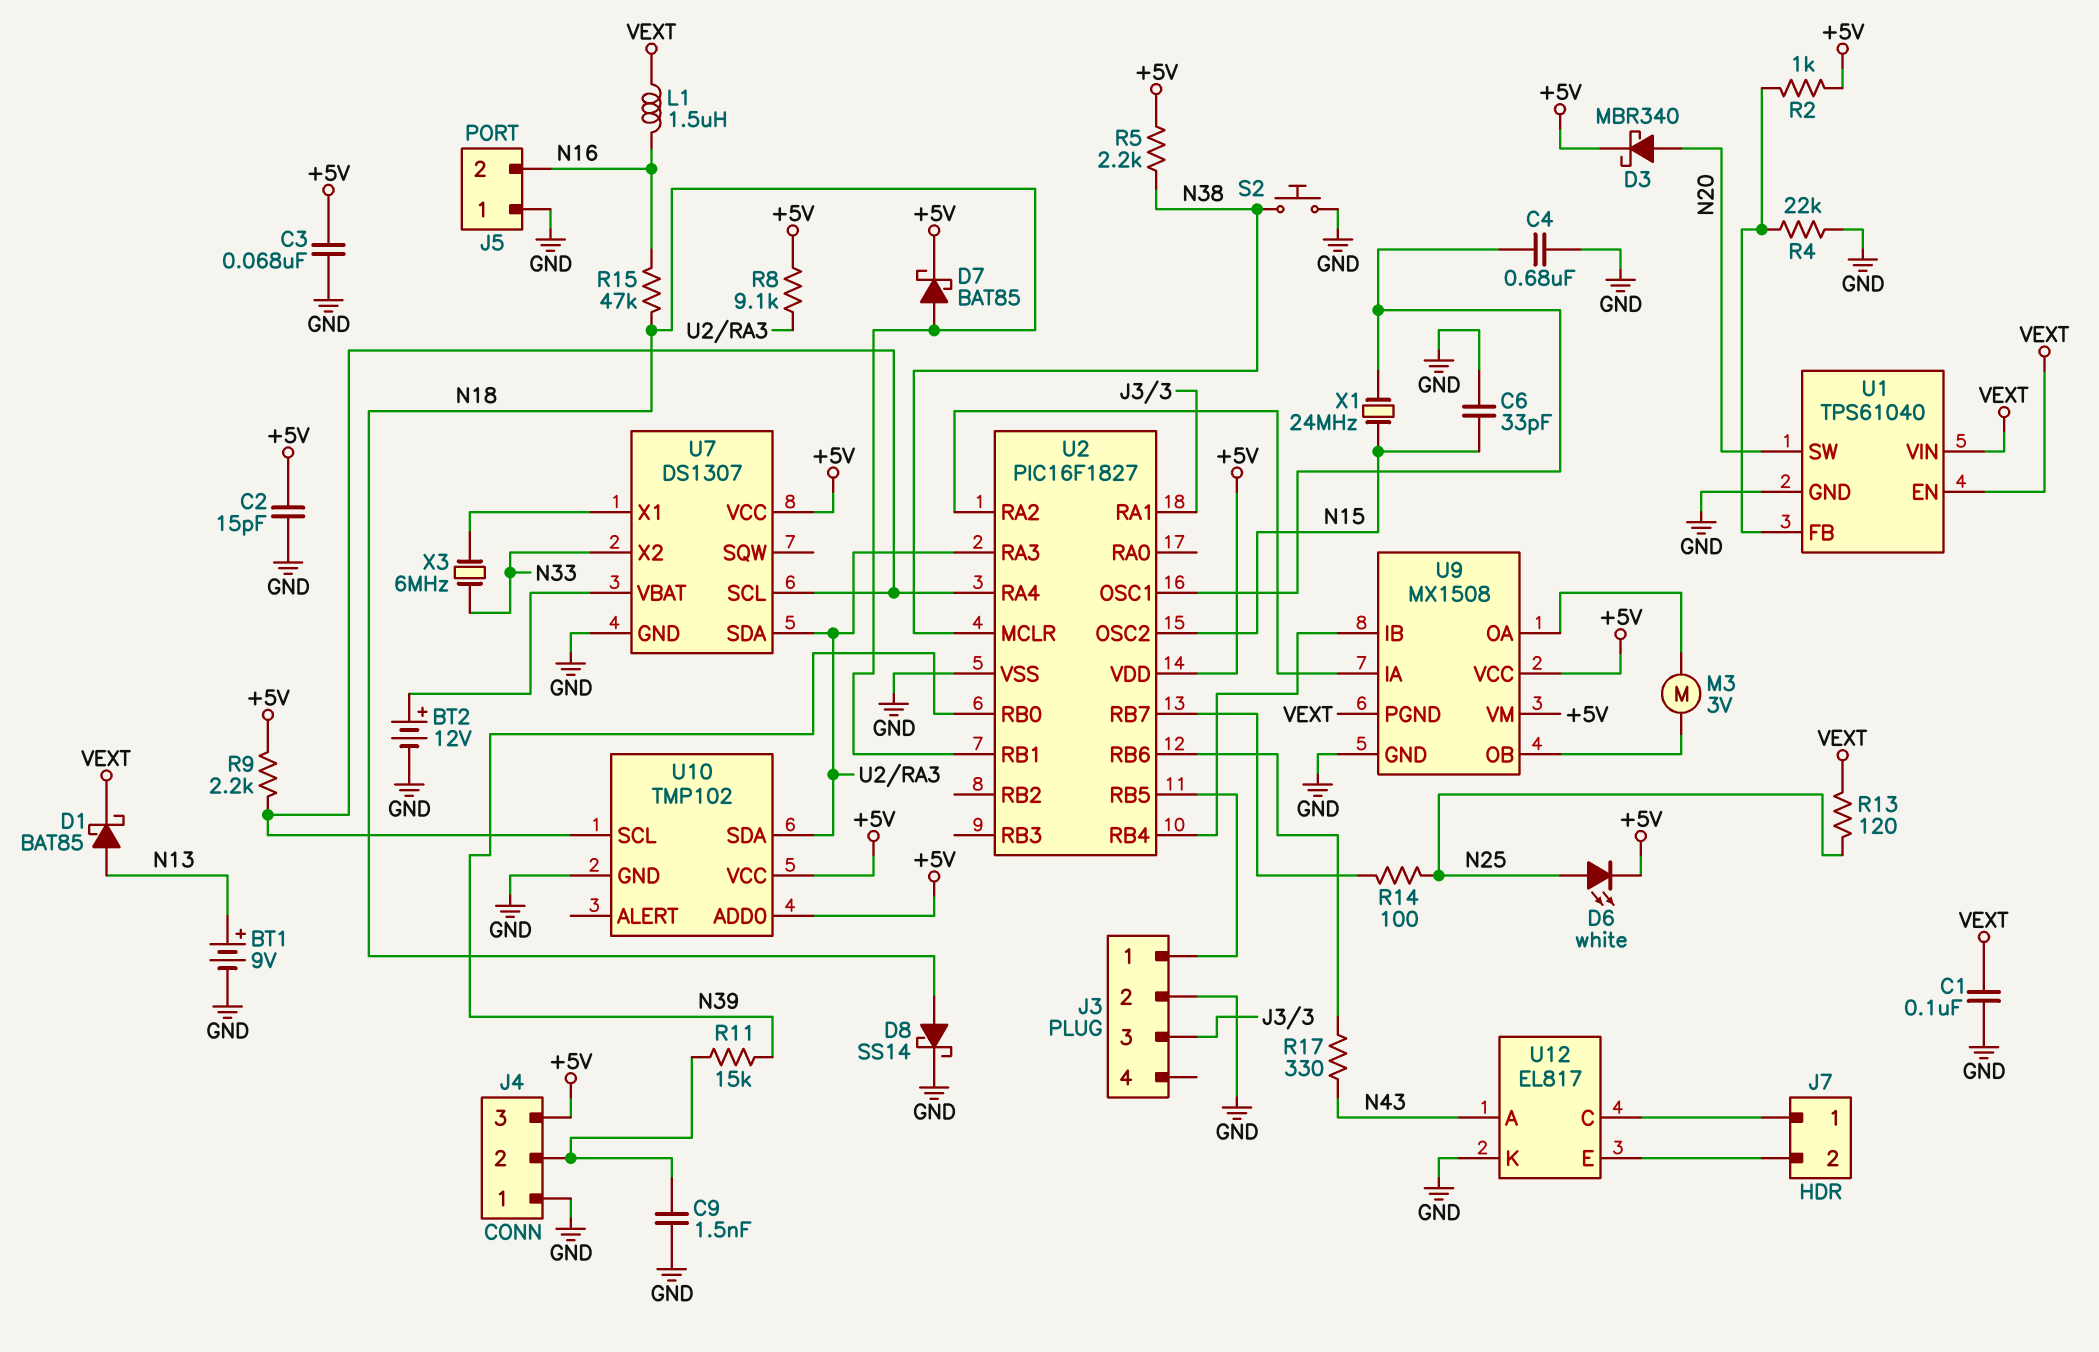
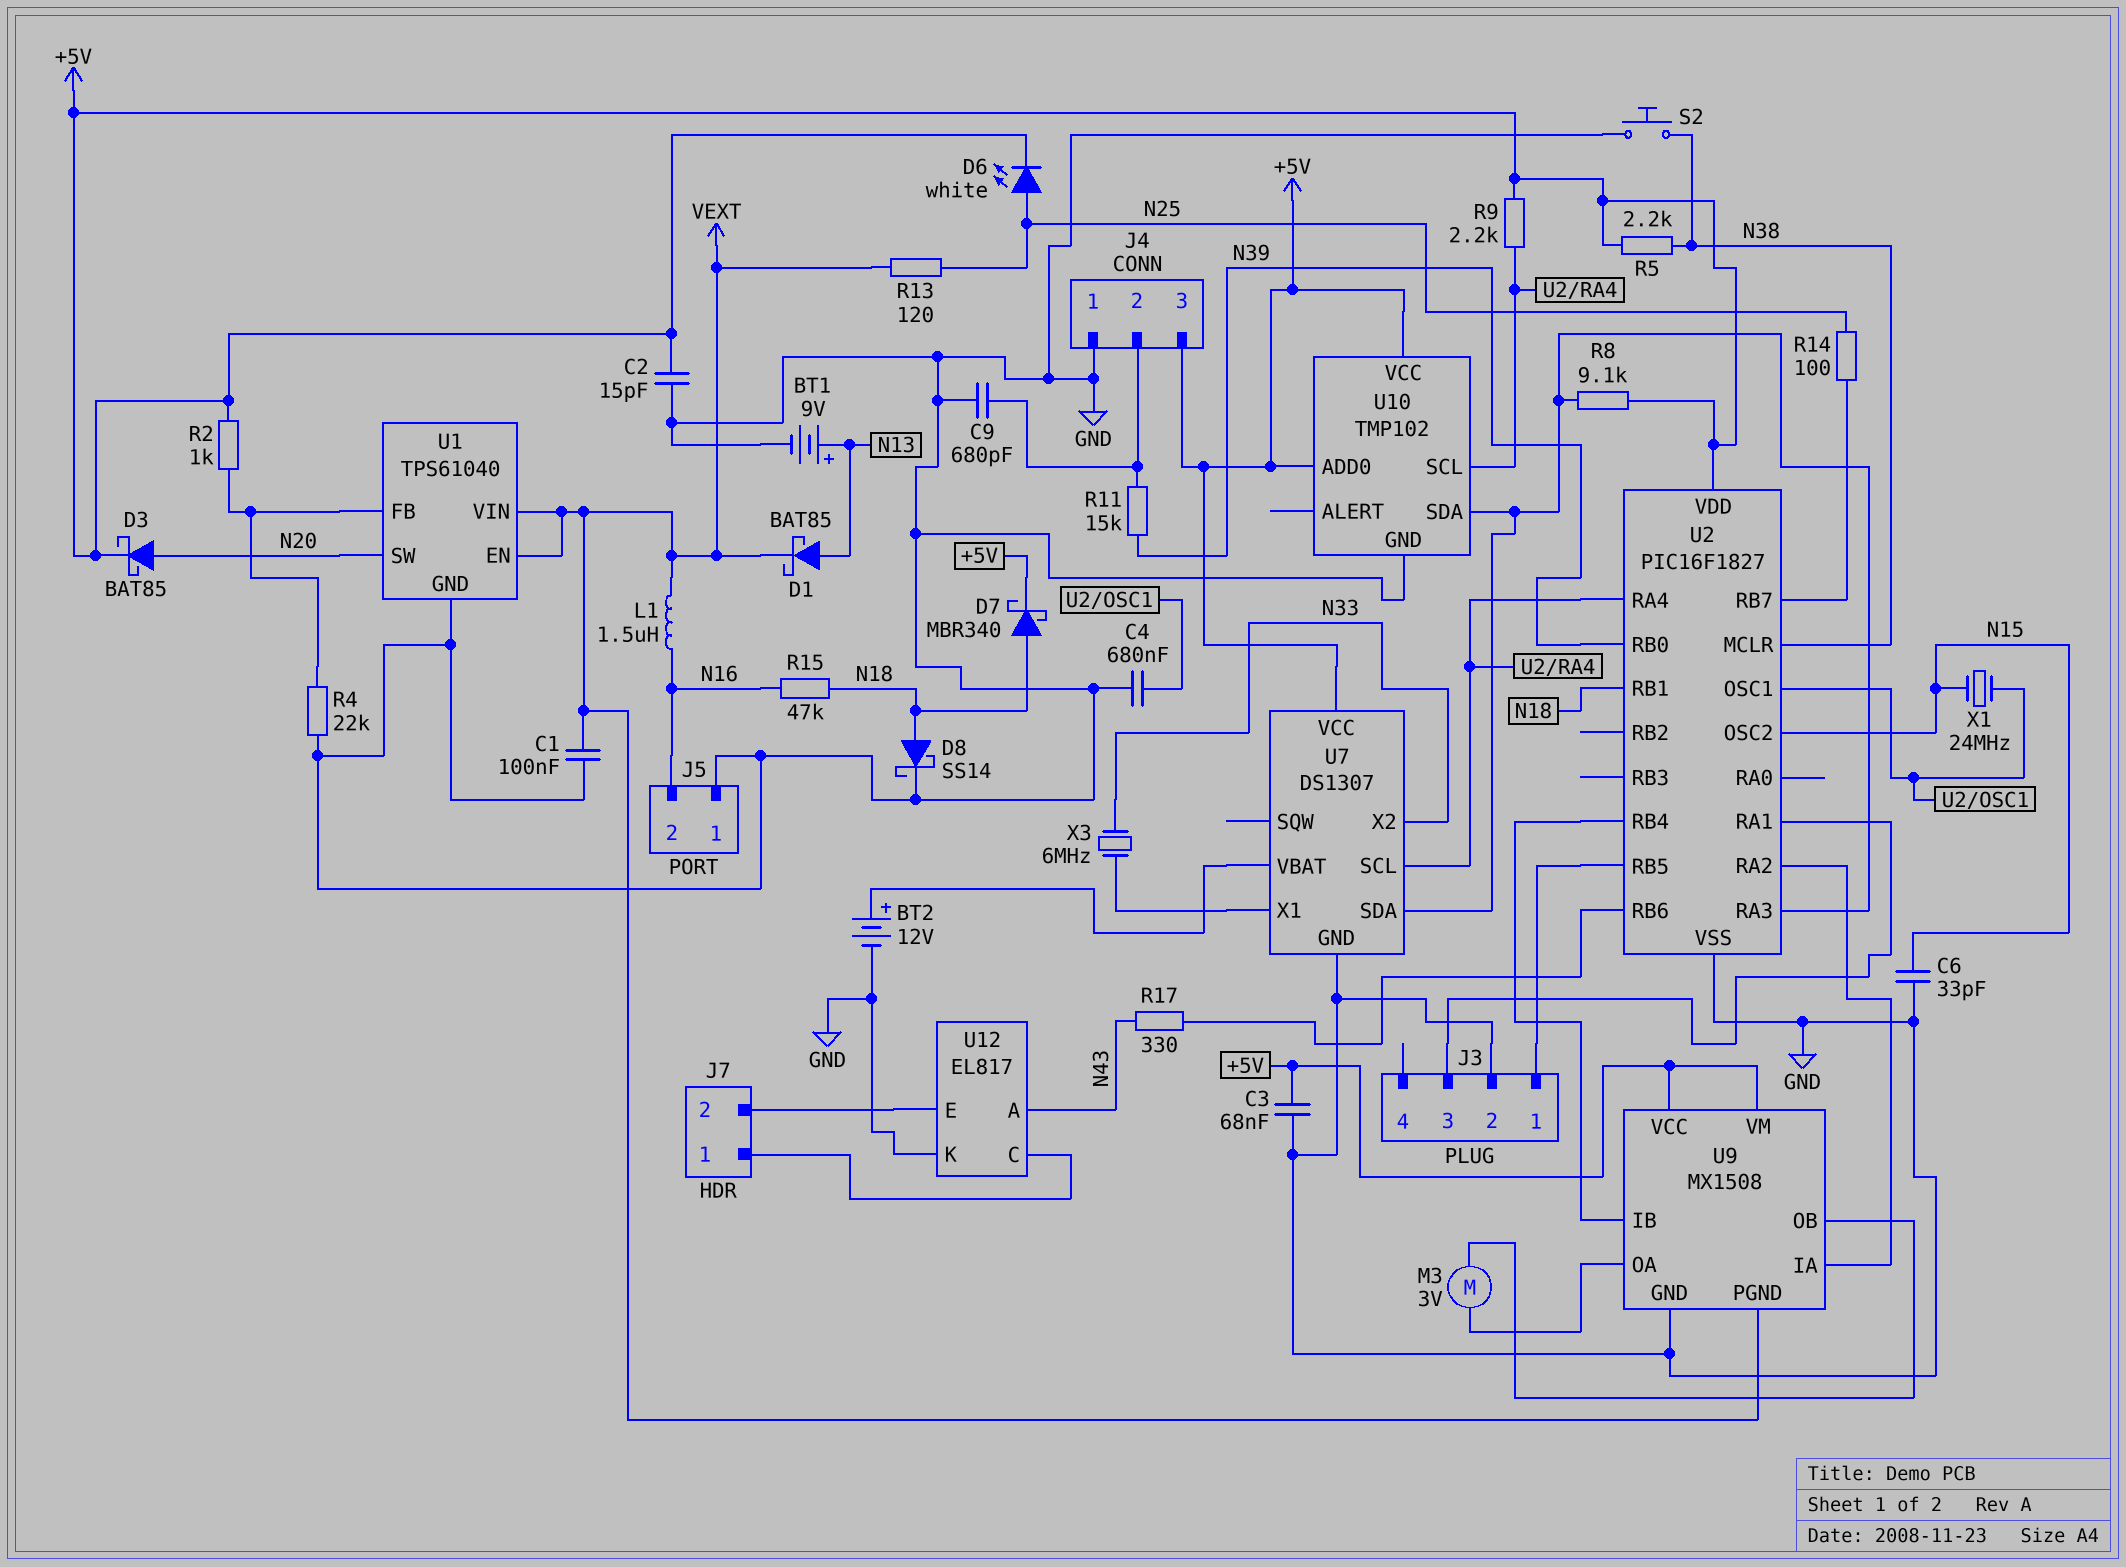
C9: 1.5nF (GND, J4/2) -> 680pF (GND, J4/2)
D3: schottky MBR340 (A N20, K +5V) -> schottky BAT85 (A N20, K +5V)
D7: schottky BAT85 (A N18, K +5V) -> schottky MBR340 (A N18, K +5V)

